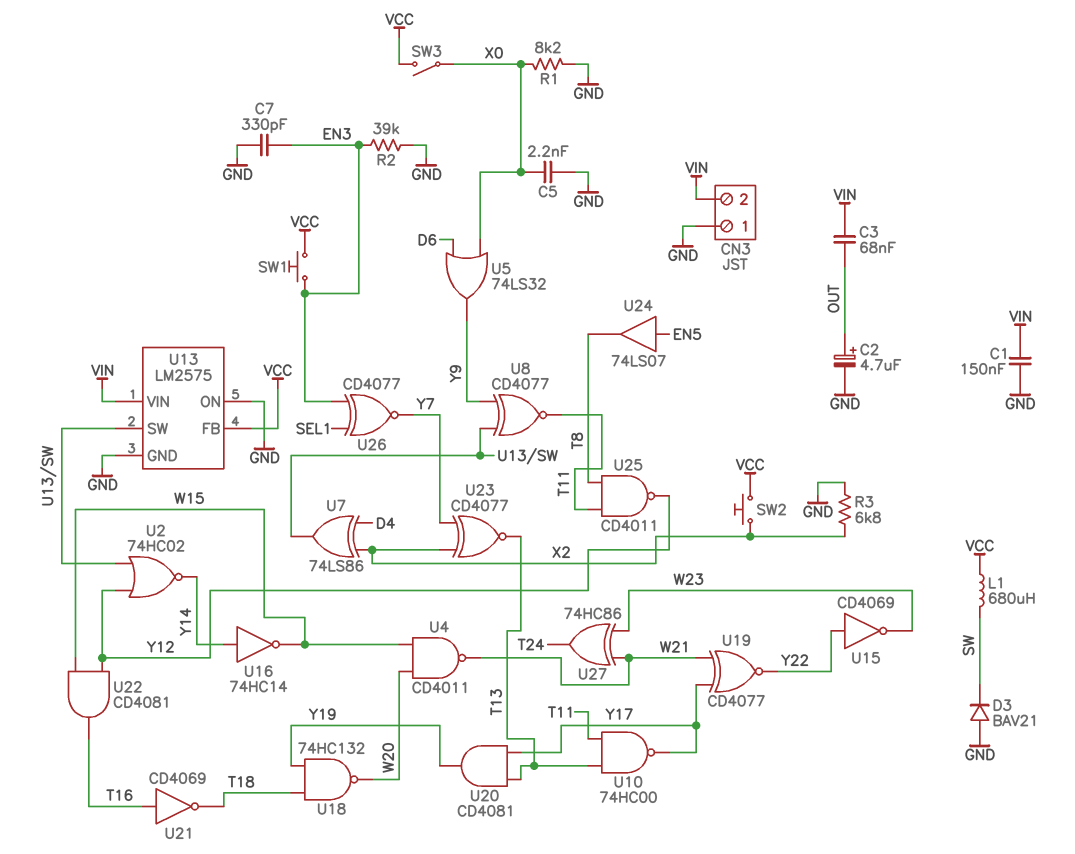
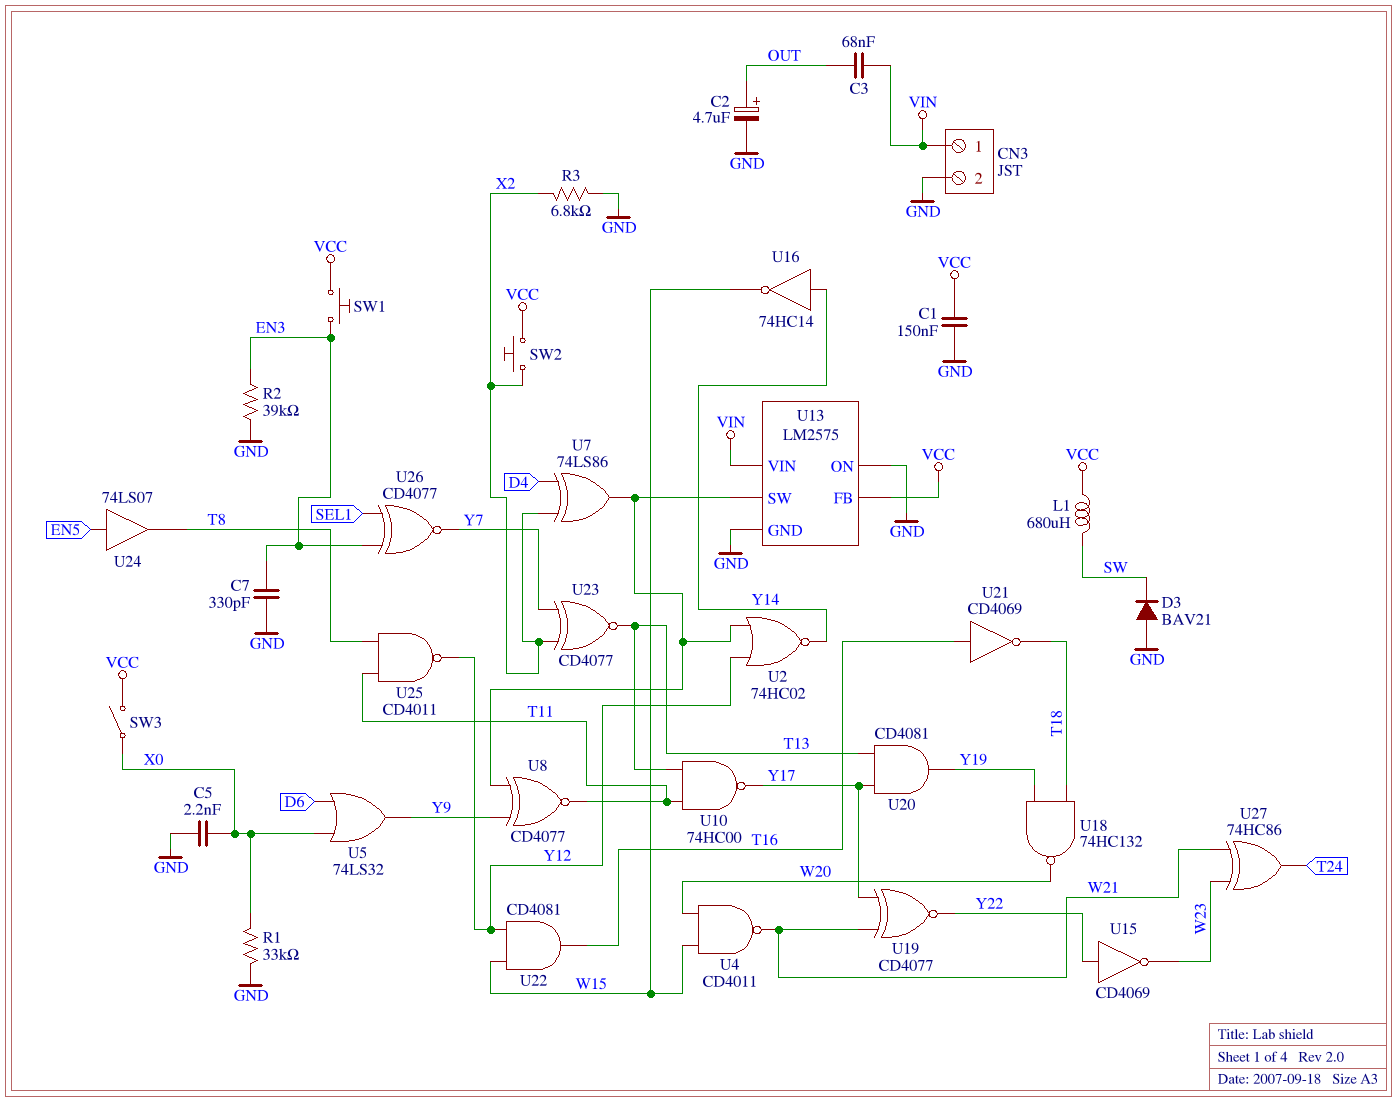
C1: 150nF (GND, VIN) -> 150nF (GND, VCC)
CN3 pin 1: GND -> VIN
CN3 pin 2: VIN -> GND
R1: 8.2k (GND, X0) -> 33k (GND, X0)

